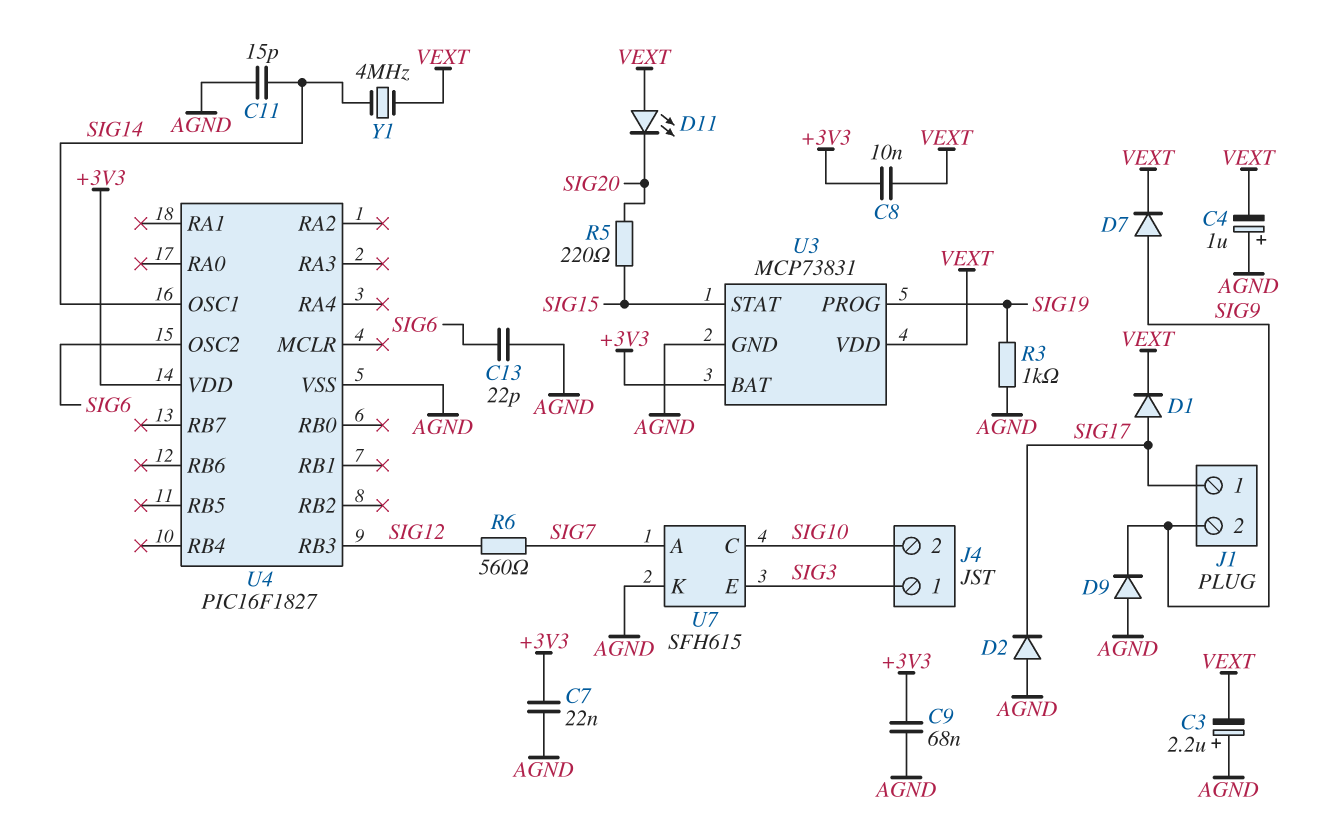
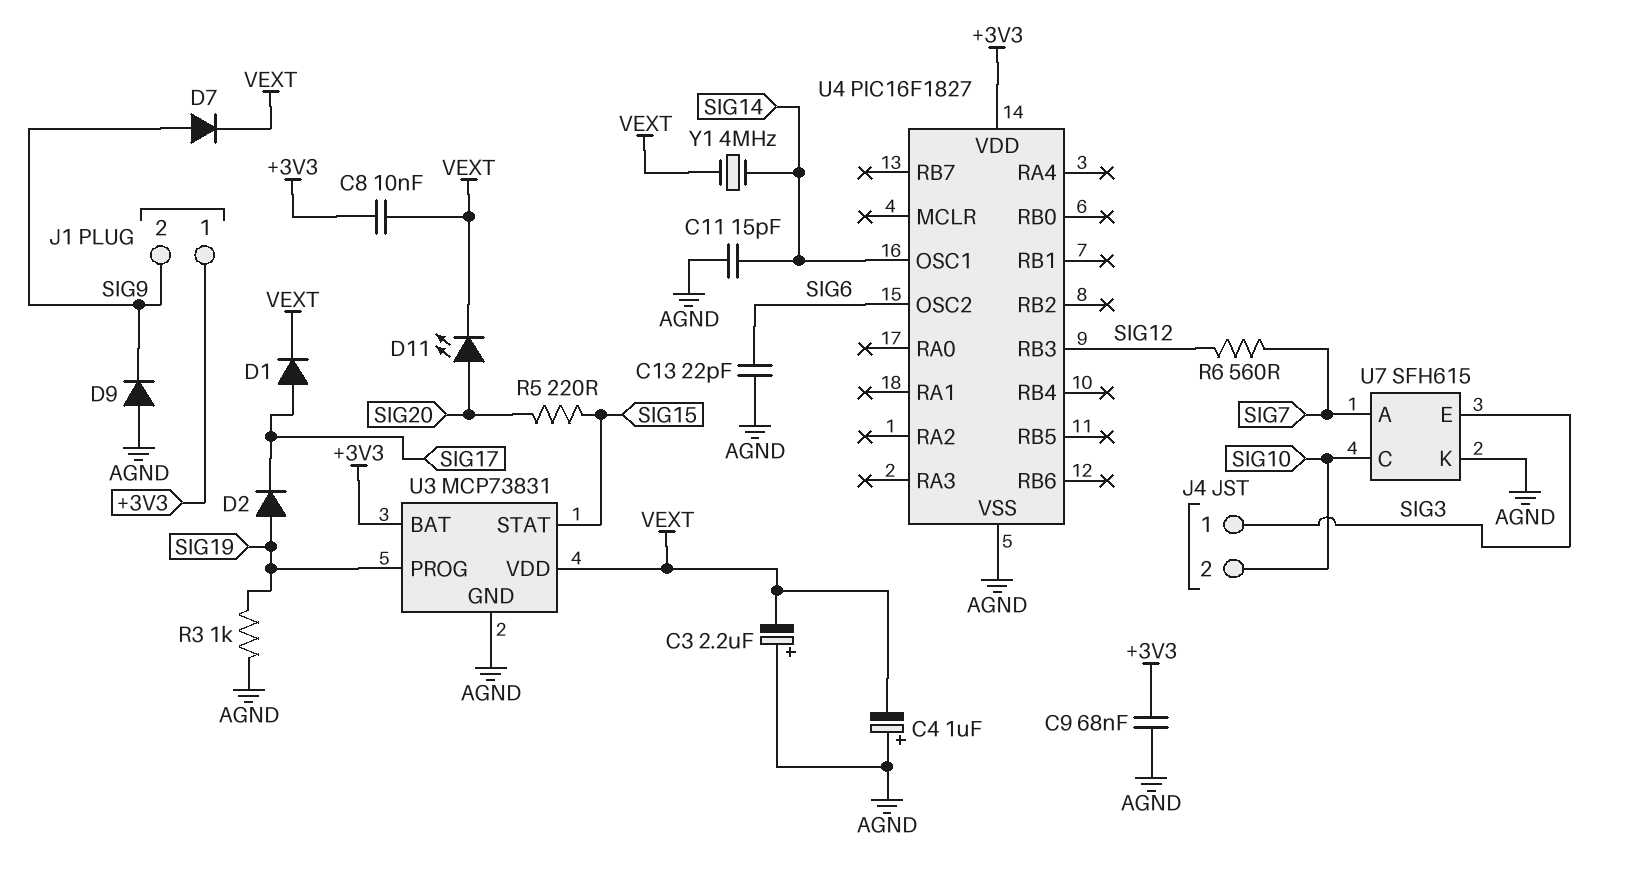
C7: 22nF (+3V3, AGND) -> none
D2: diode (A AGND, K SIG17) -> diode (A SIG19, K SIG17)
D11: LED (A VEXT, K SIG20) -> LED (A SIG20, K VEXT)
J1 pin 1: SIG17 -> +3V3

